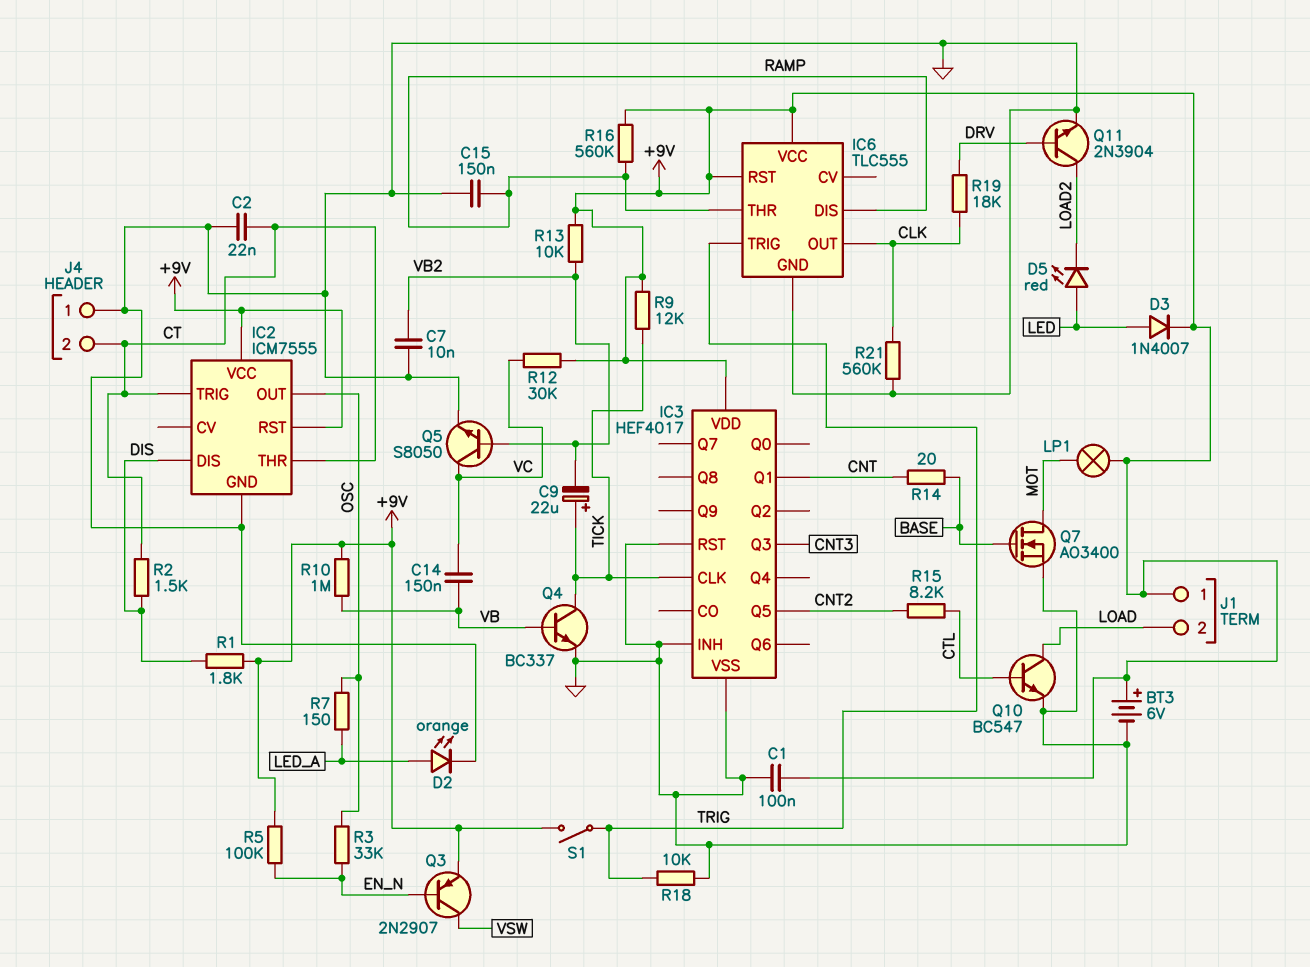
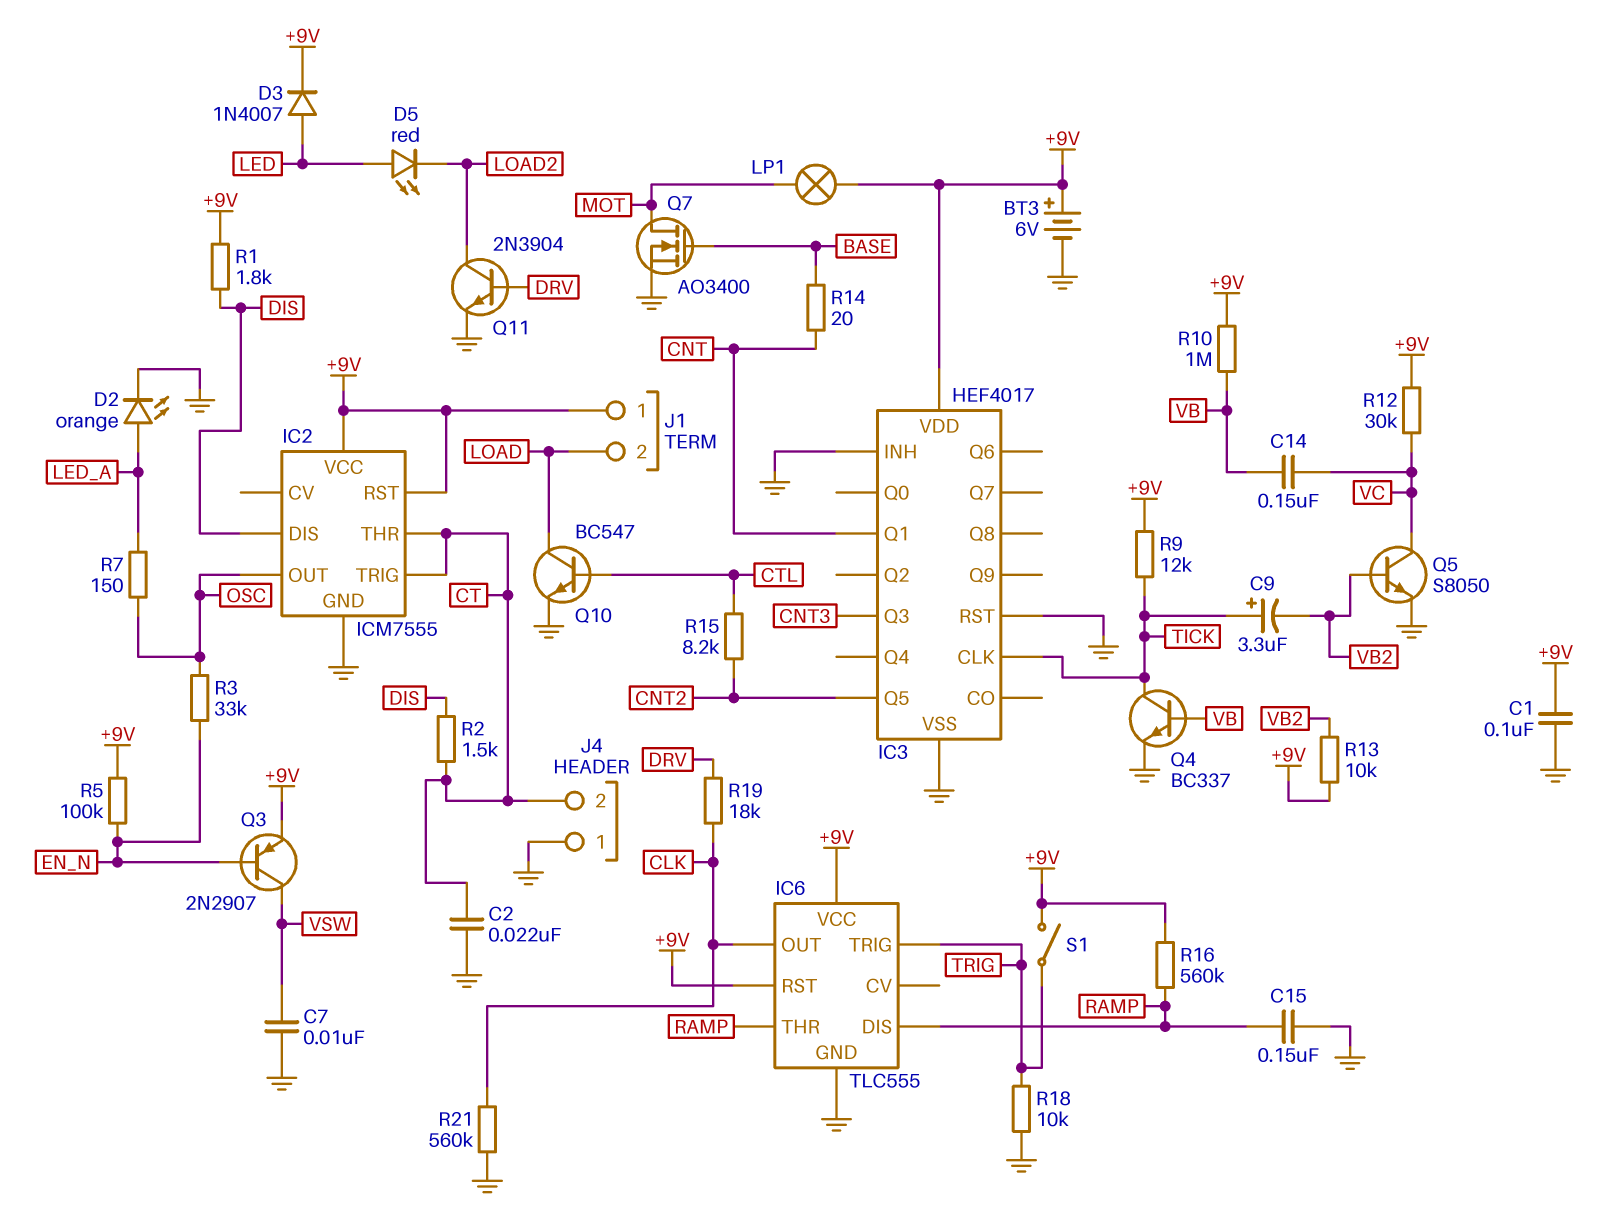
C7: 10nF (GND, VB2) -> 10nF (GND, VSW)
C9: 22uF (plus TICK, minus VB2) -> 3.3uF (plus TICK, minus VB2)

